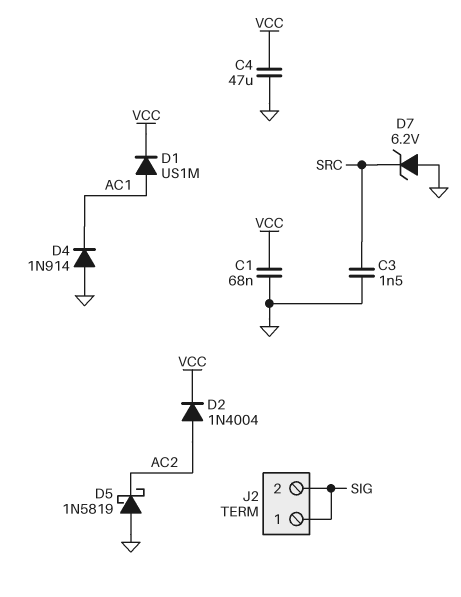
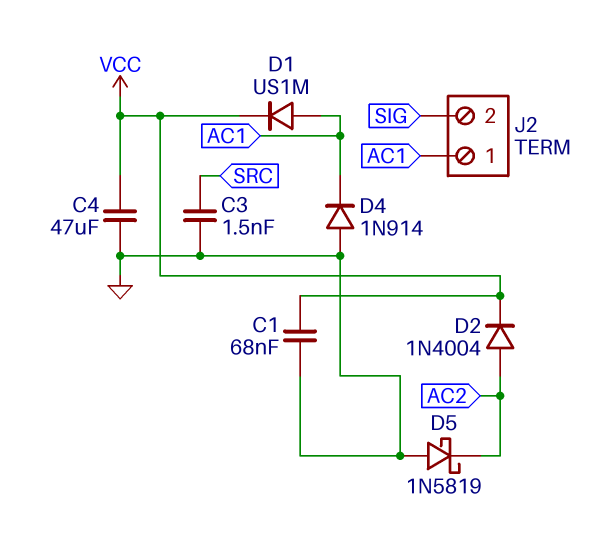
D7: zener 6.2V (A GND, K SRC) -> none
J2 pin 1: SIG -> AC1

